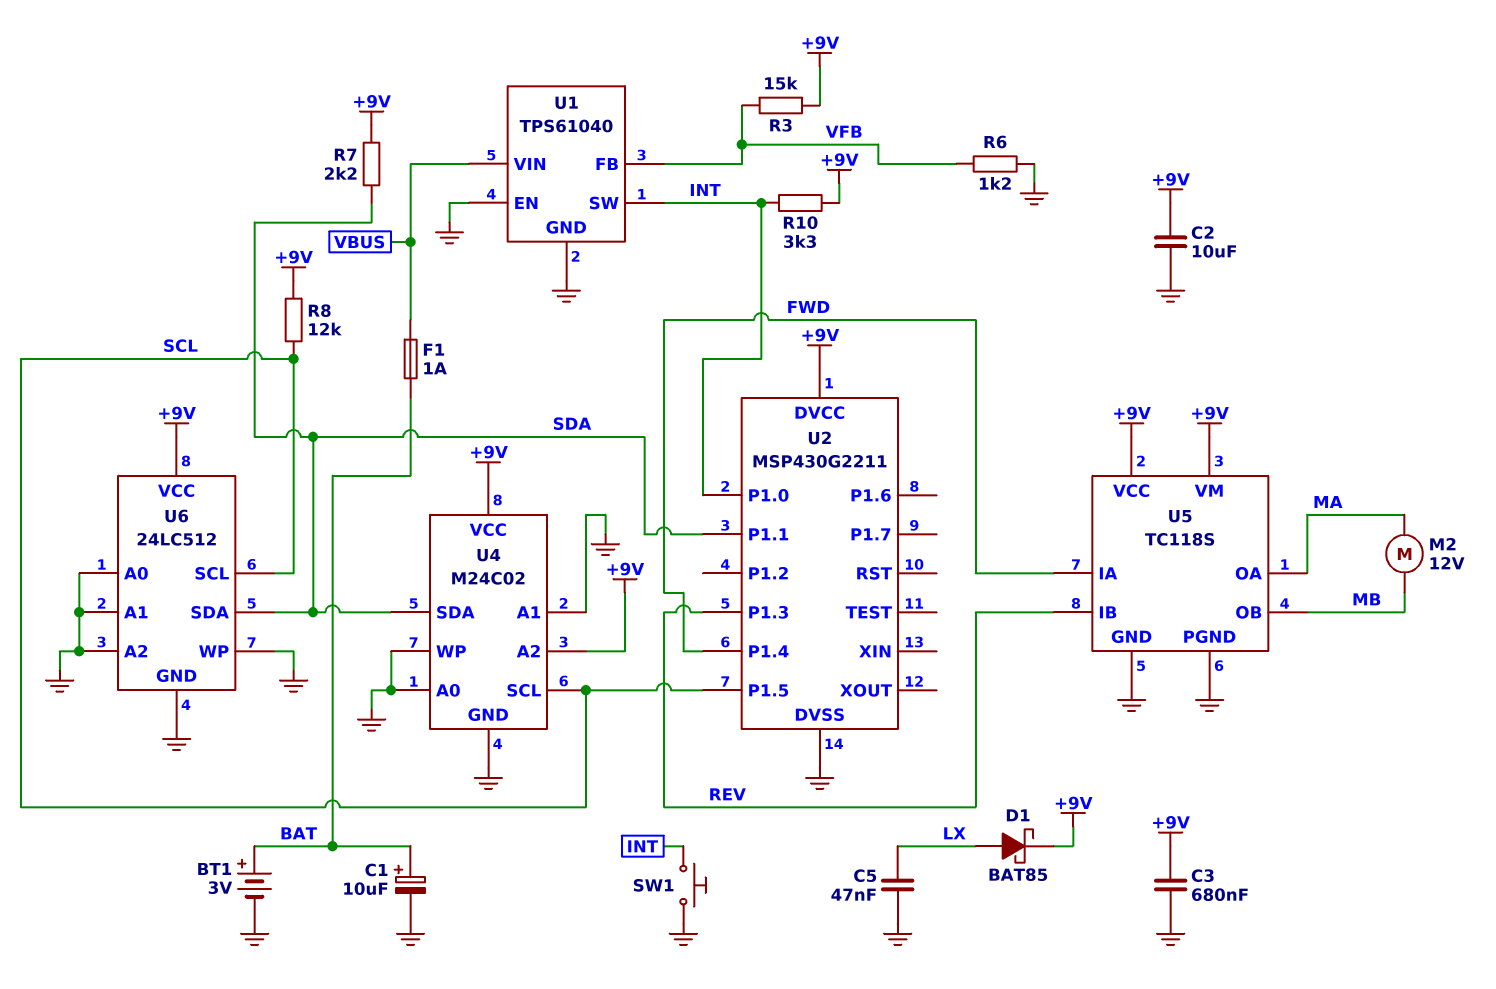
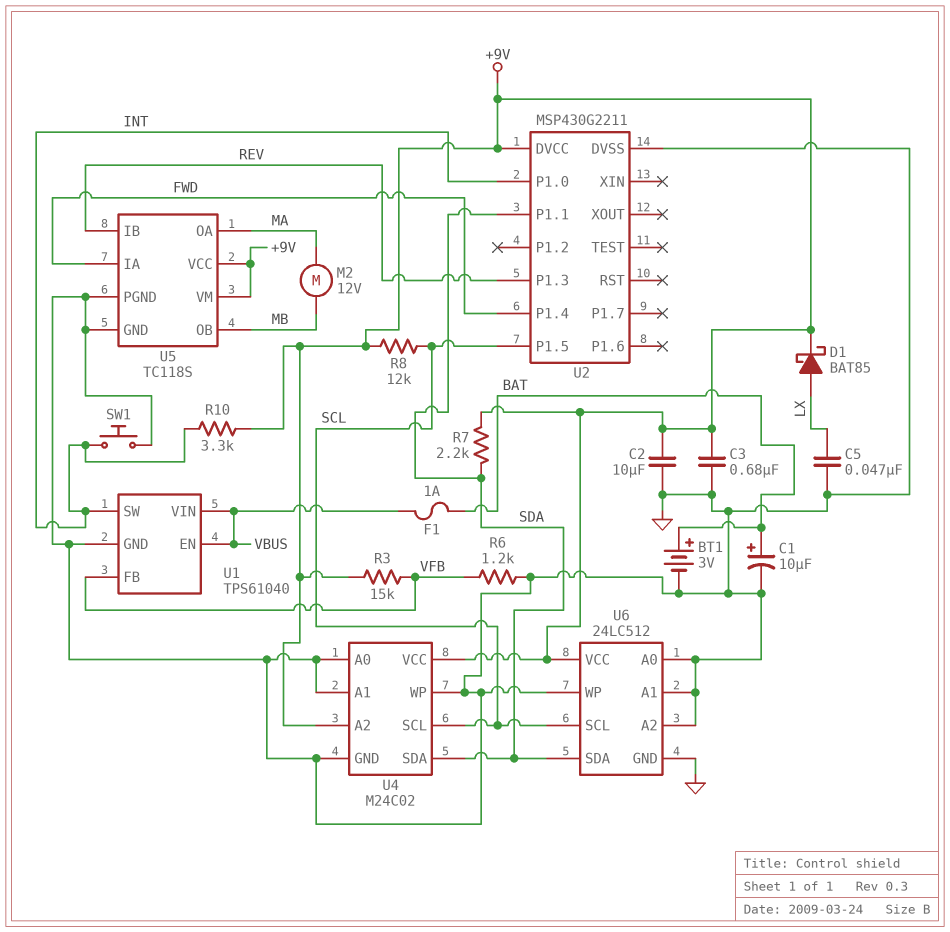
U1 pin EN: GND -> VBUS

